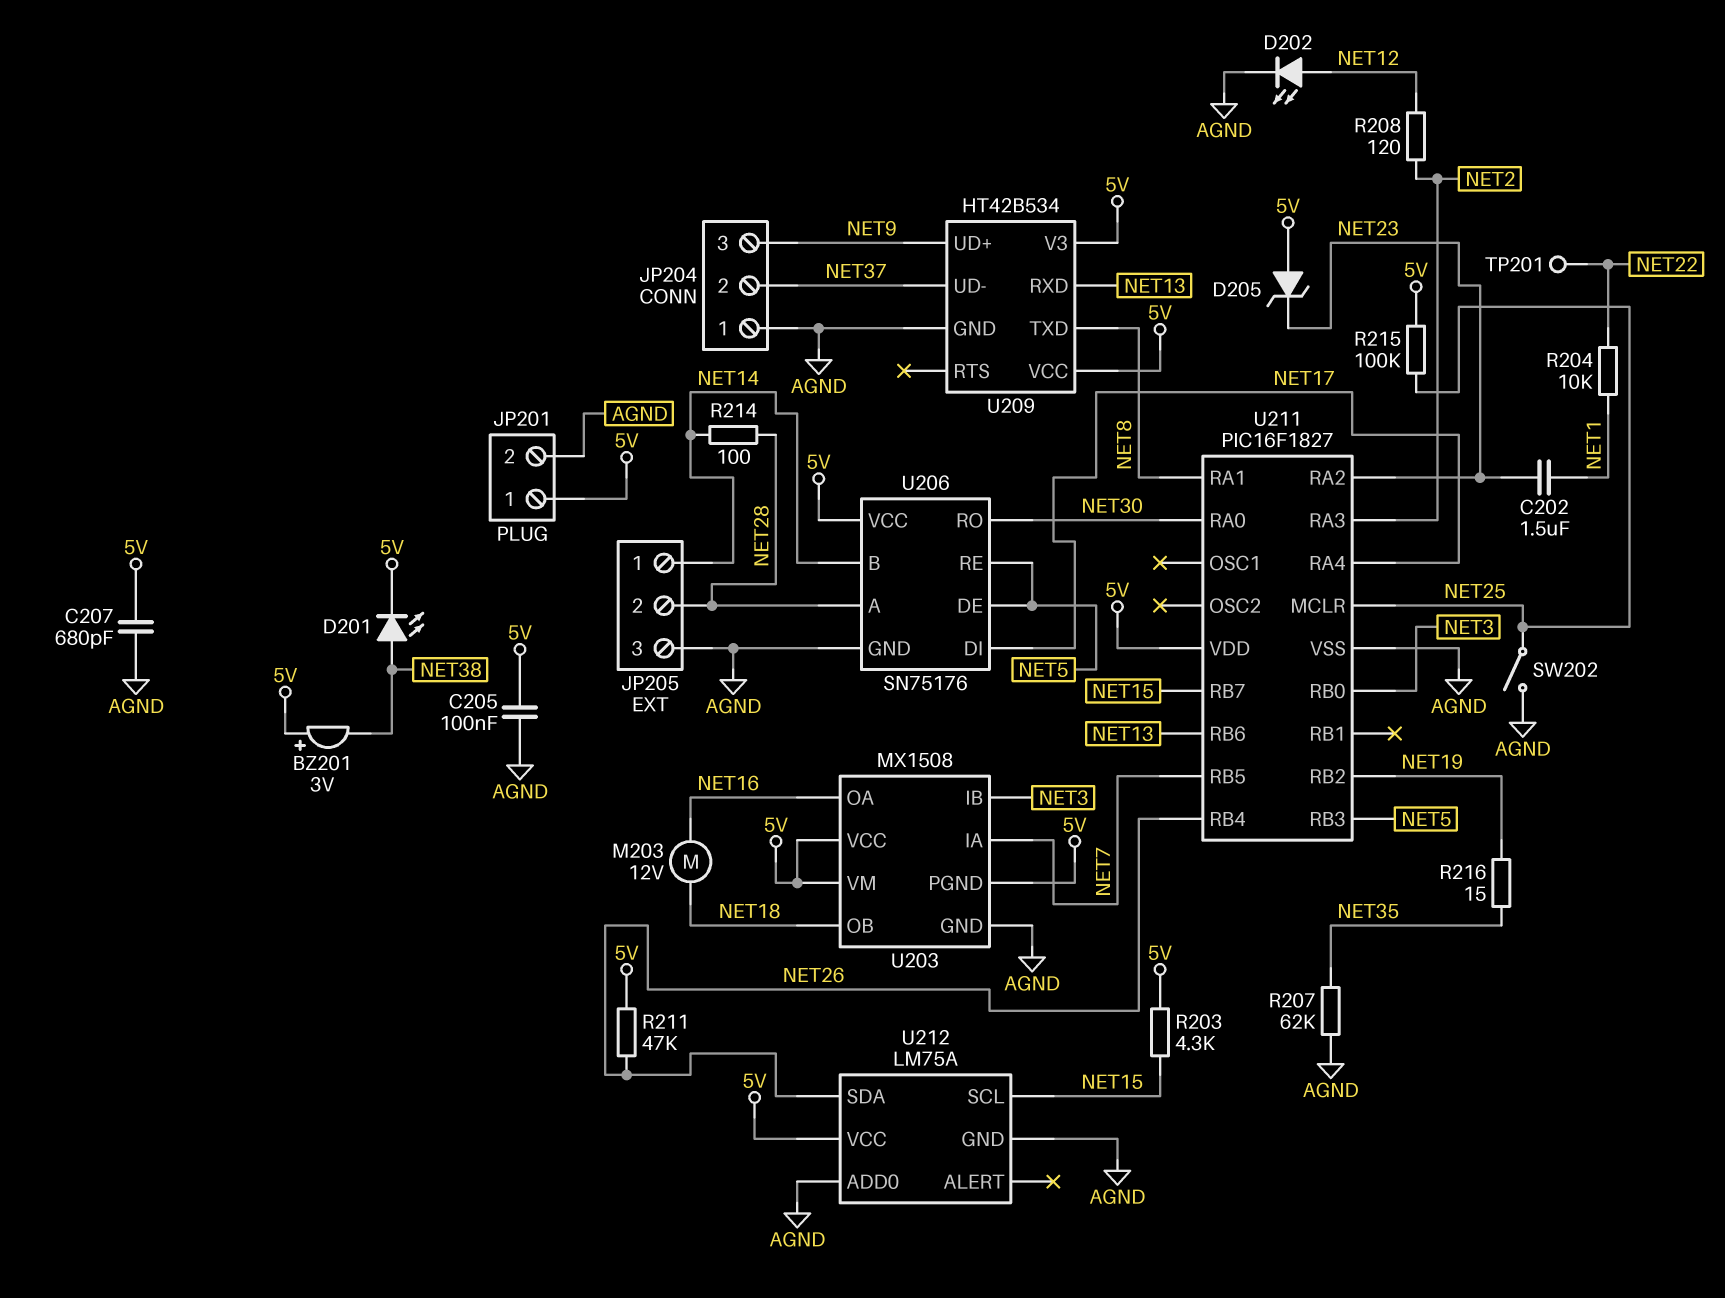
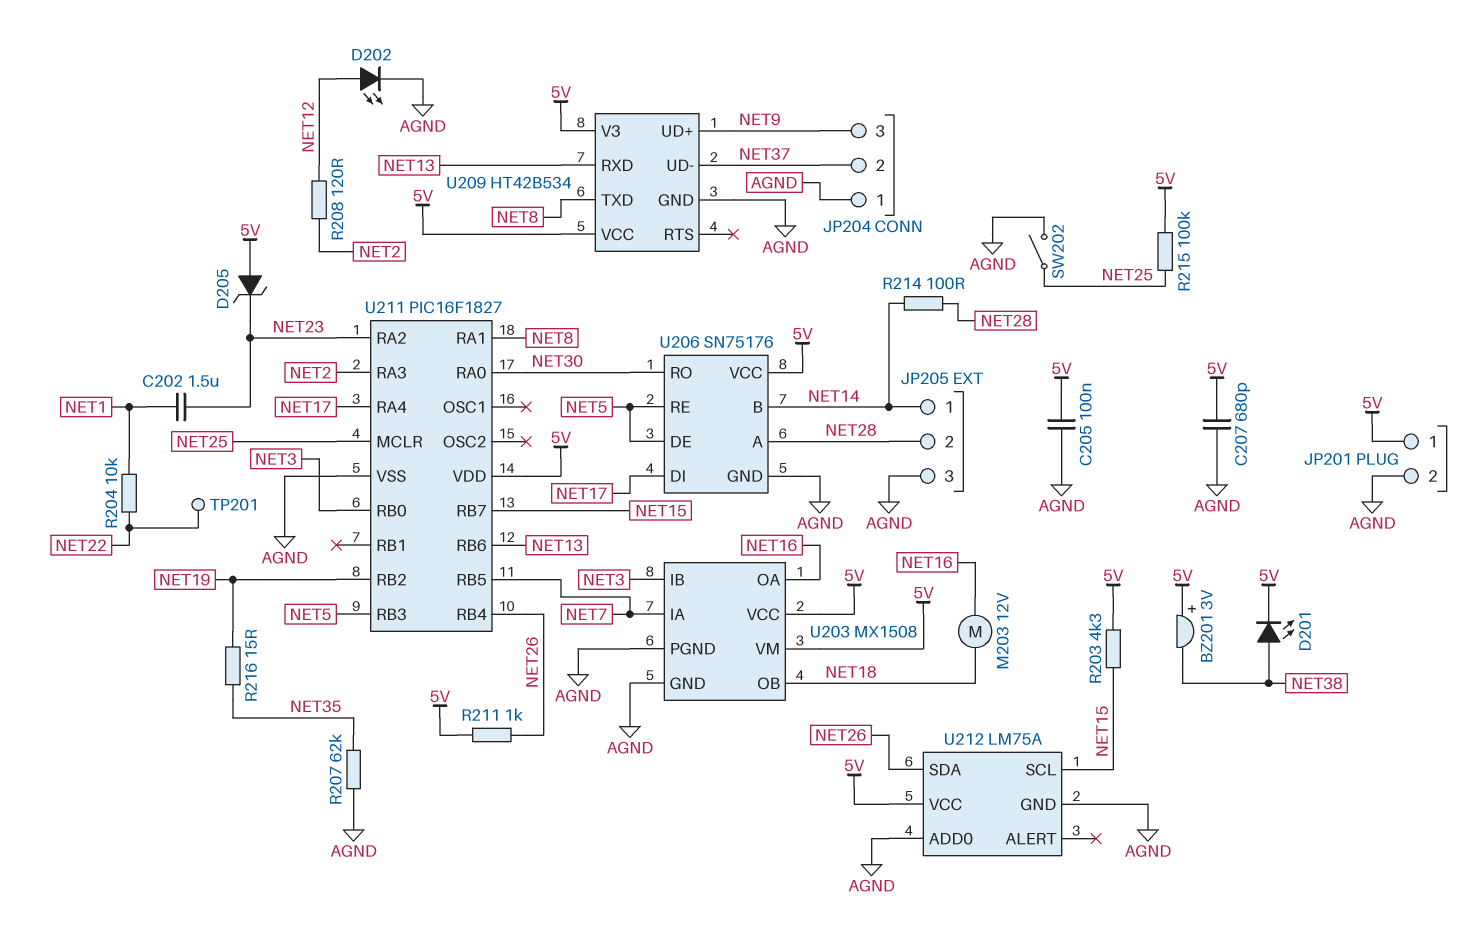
R211: 47k (5V, NET26) -> 1k (5V, NET26)
U203 pin PGND: 5V -> AGND

